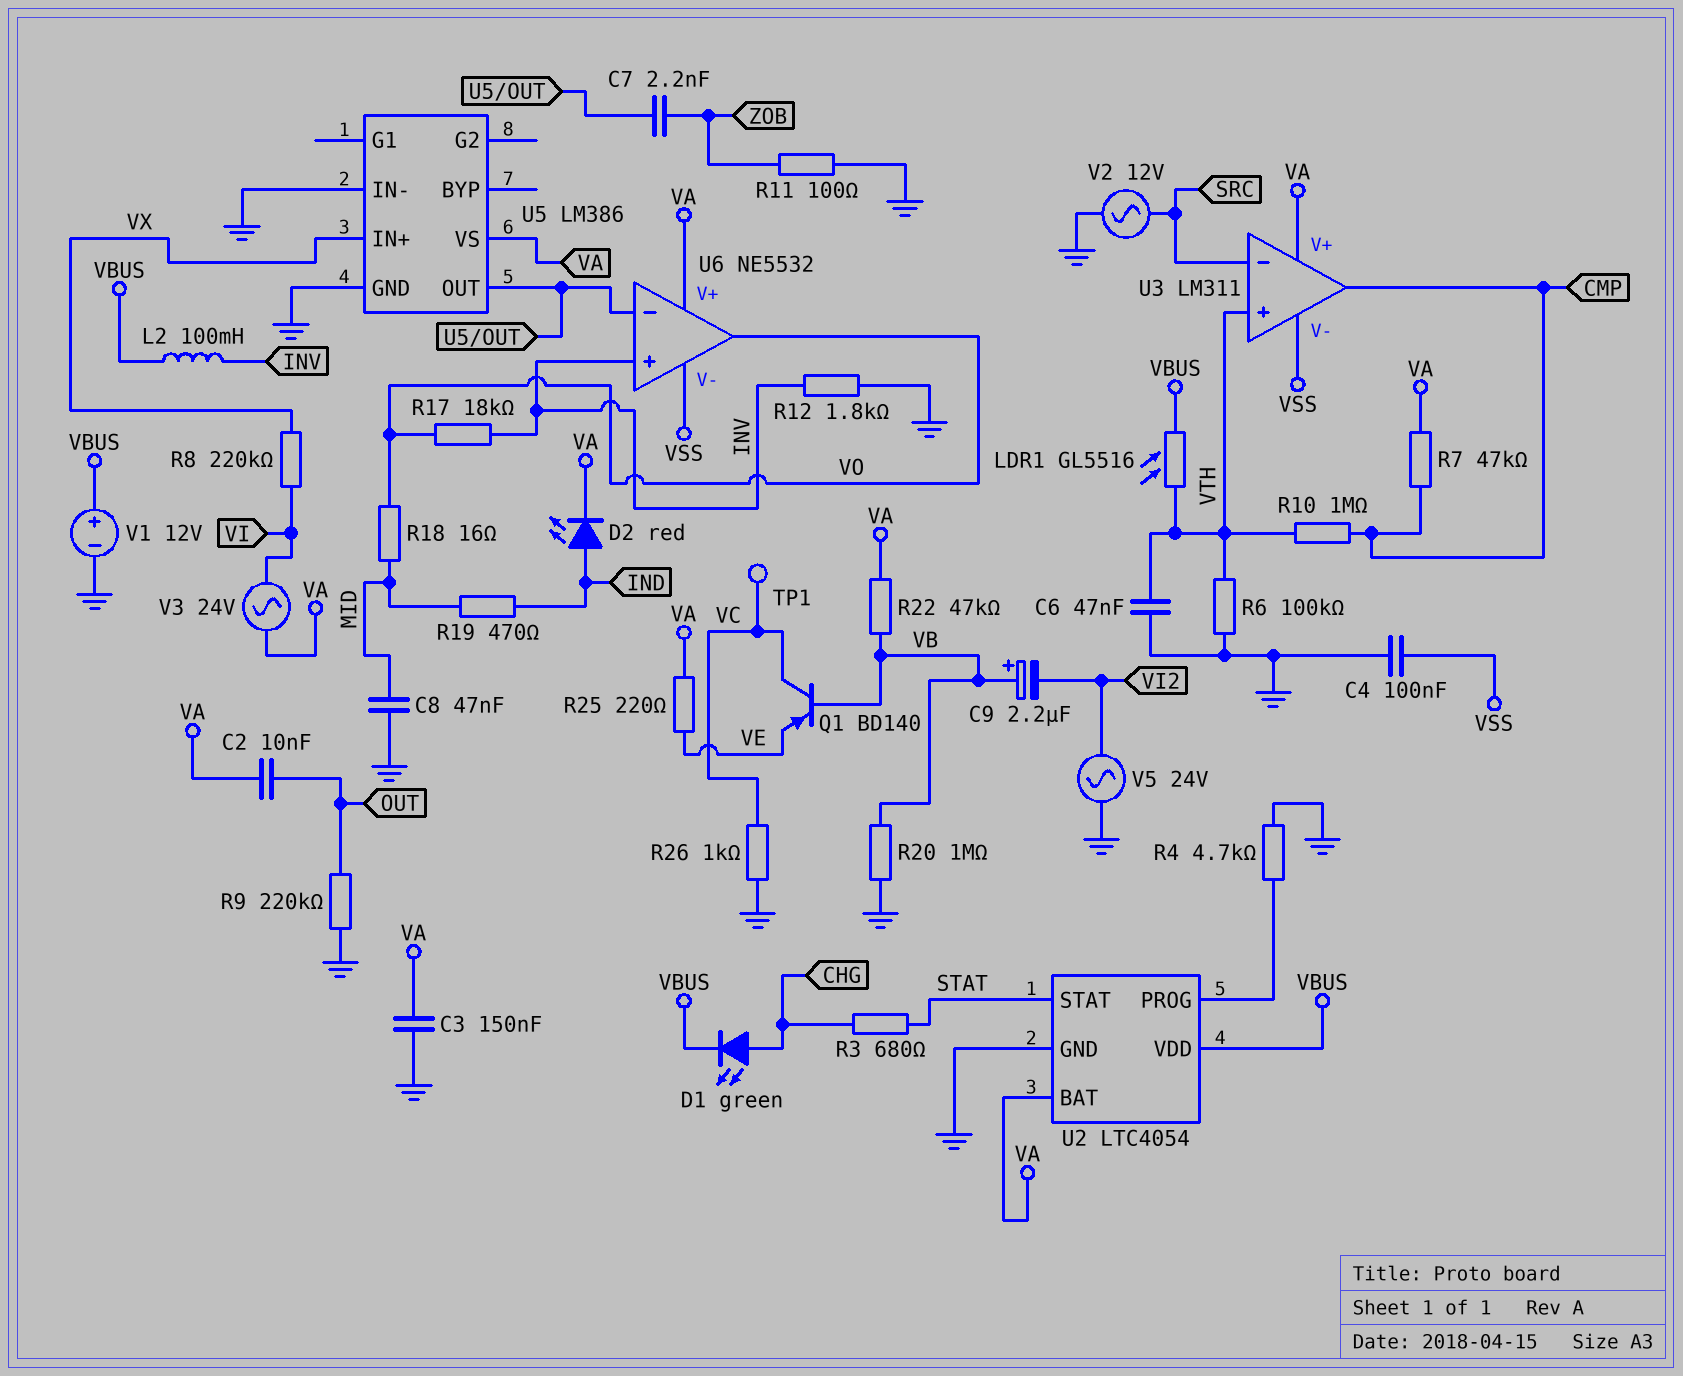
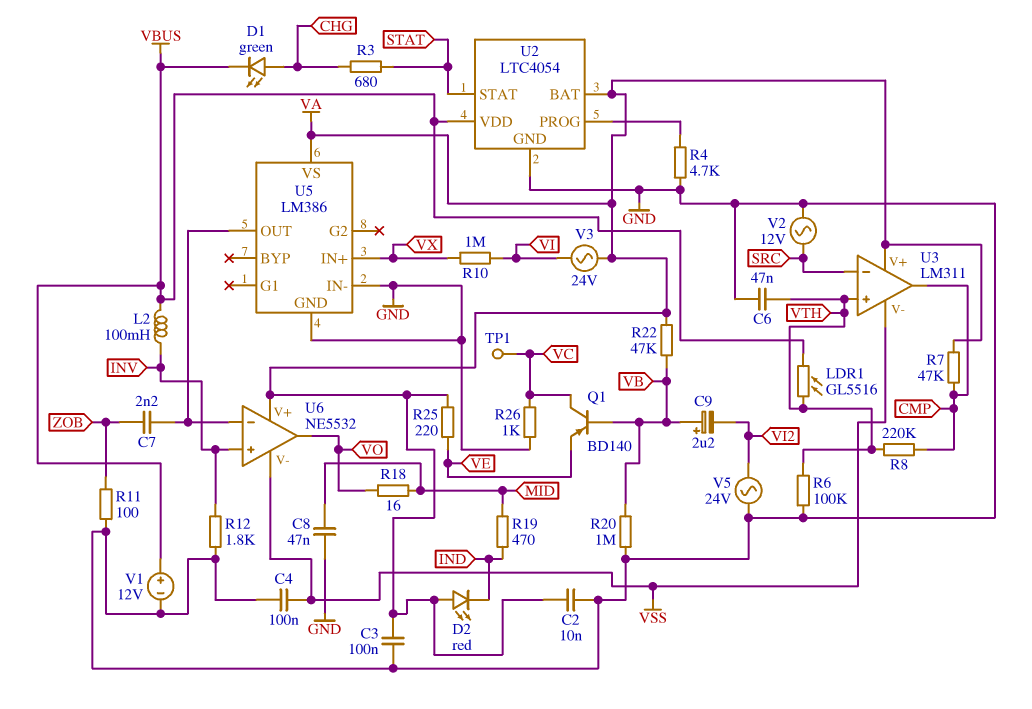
C2: 10nF (OUT, VA) -> 10nF (GND, VA)
C3: 150nF (GND, VA) -> 100nF (GND, VA)
D2: LED red (A IND, K VA) -> LED red (A VA, K IND)
R8: 220k (VI, VX) -> 220k (CMP, VTH)
R9: 220k (GND, OUT) -> none
R10: 1M (CMP, VTH) -> 1M (VI, VX)
R17: 18k (INV, VO) -> none

